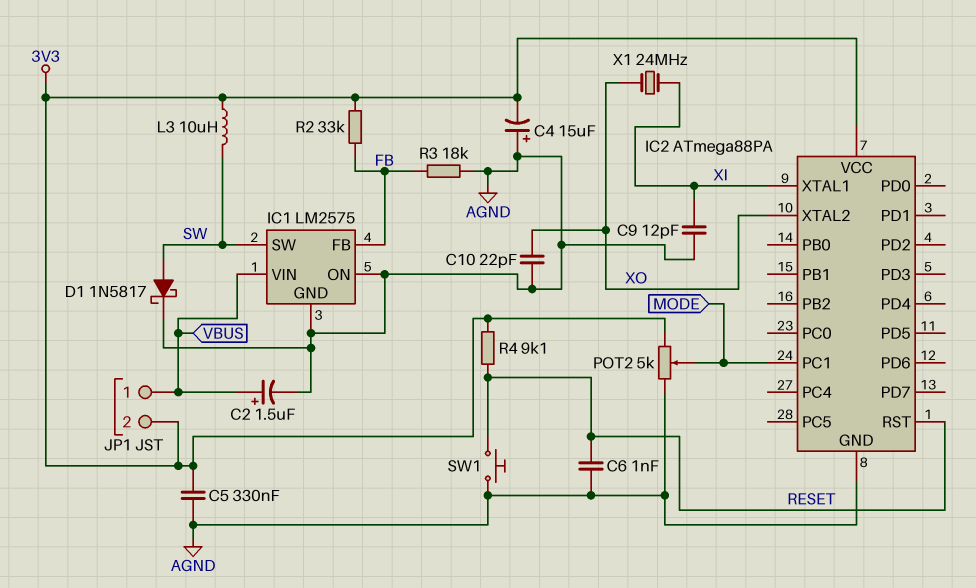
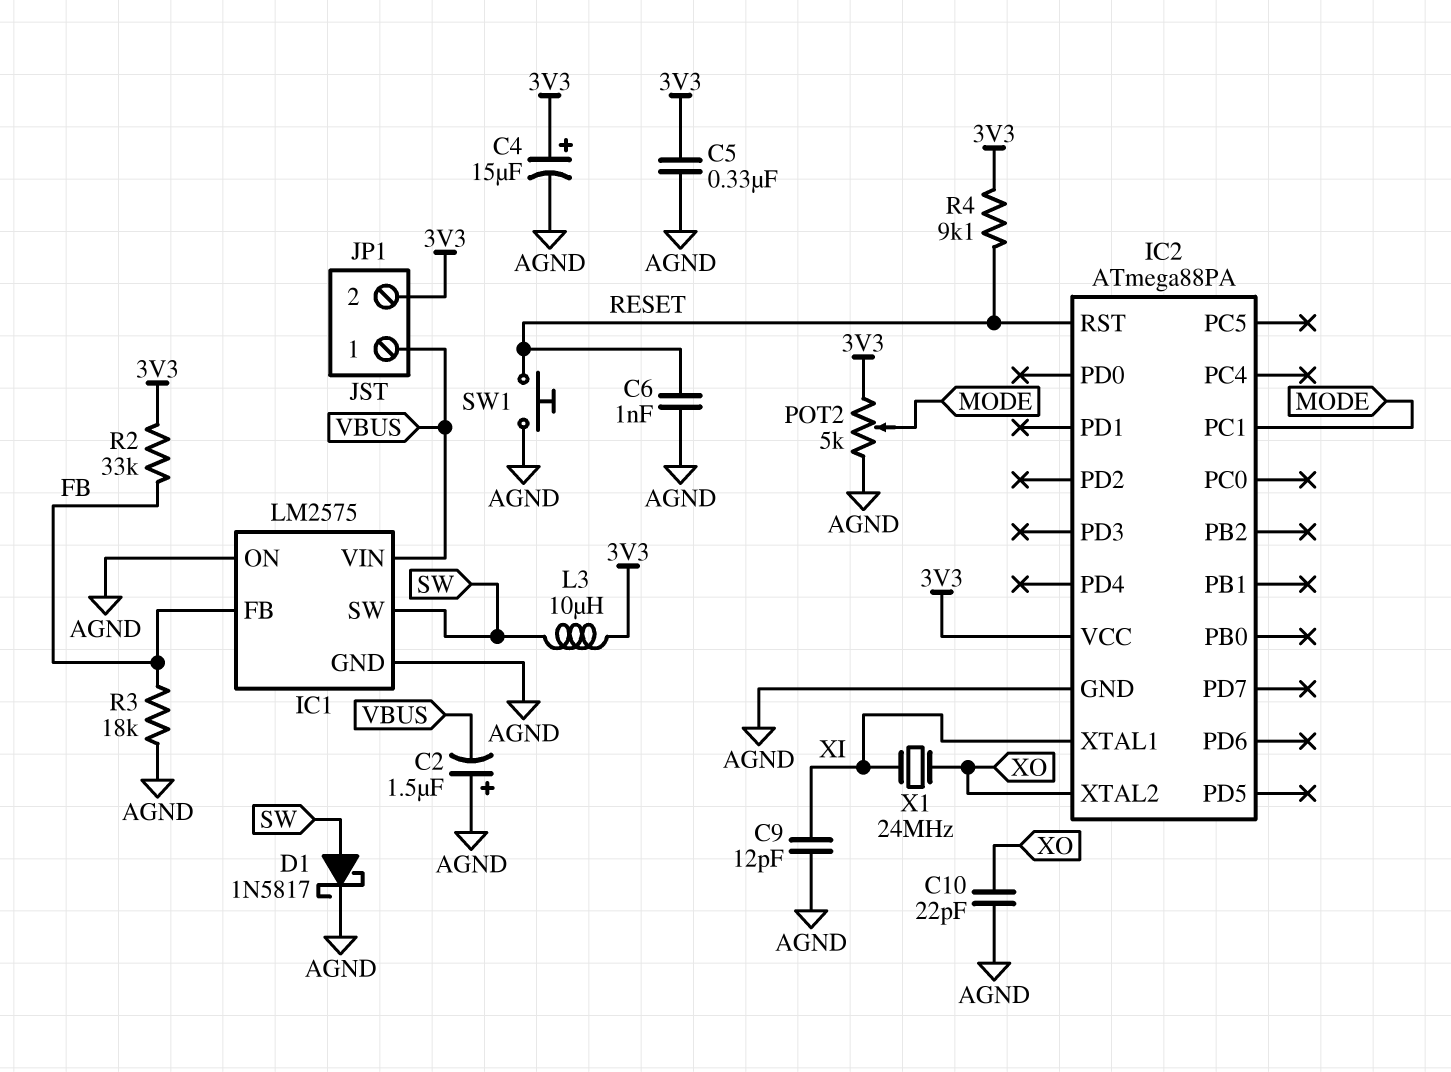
C2: 1.5uF (plus VBUS, minus AGND) -> 1.5uF (plus AGND, minus VBUS)
C4: 15uF (plus AGND, minus 3V3) -> 15uF (plus 3V3, minus AGND)

